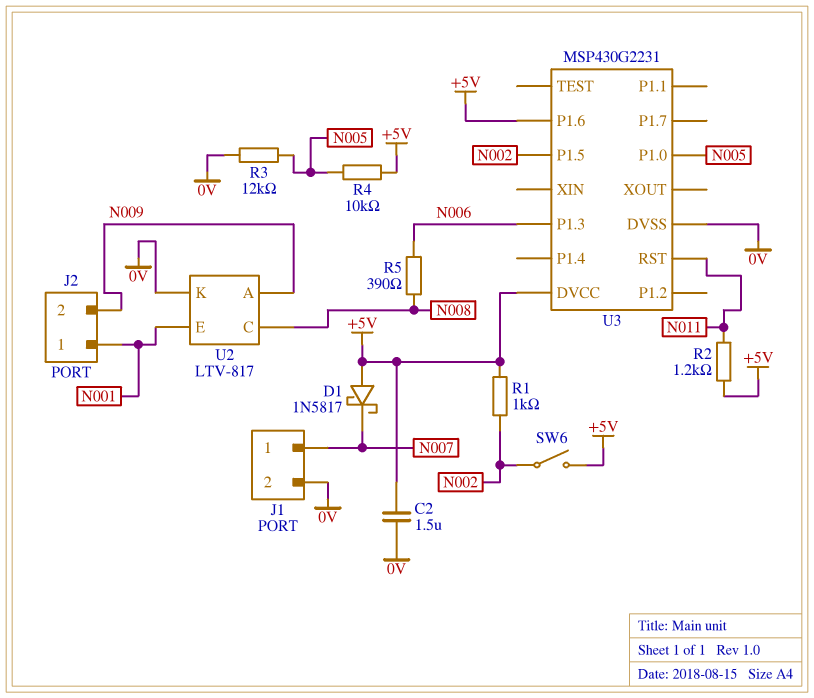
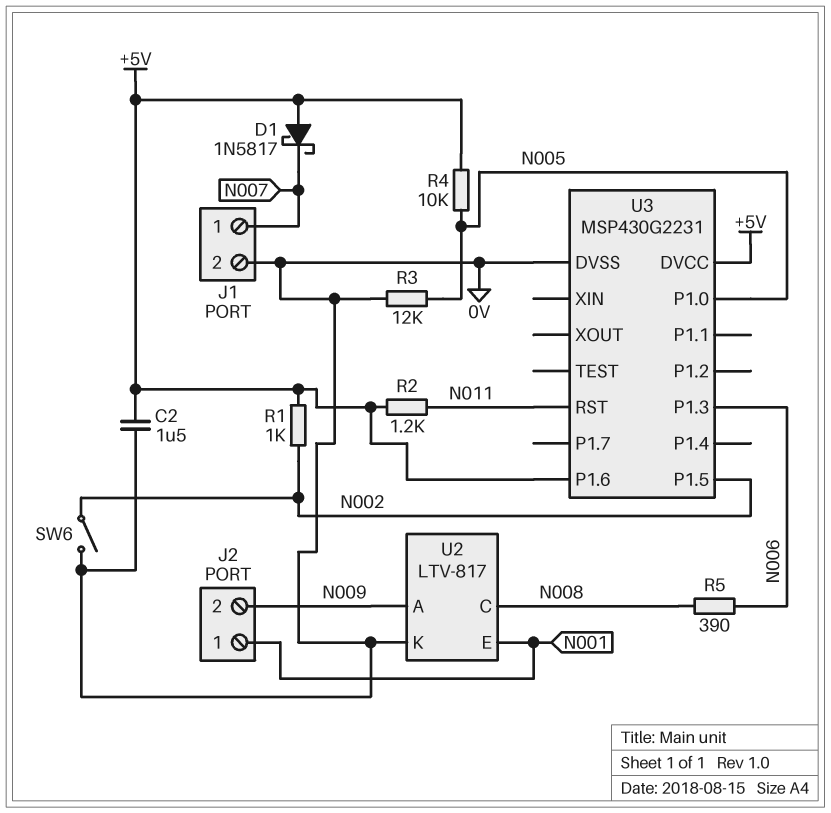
SW6: switch (+5V, N002) -> switch (0V, N002)

